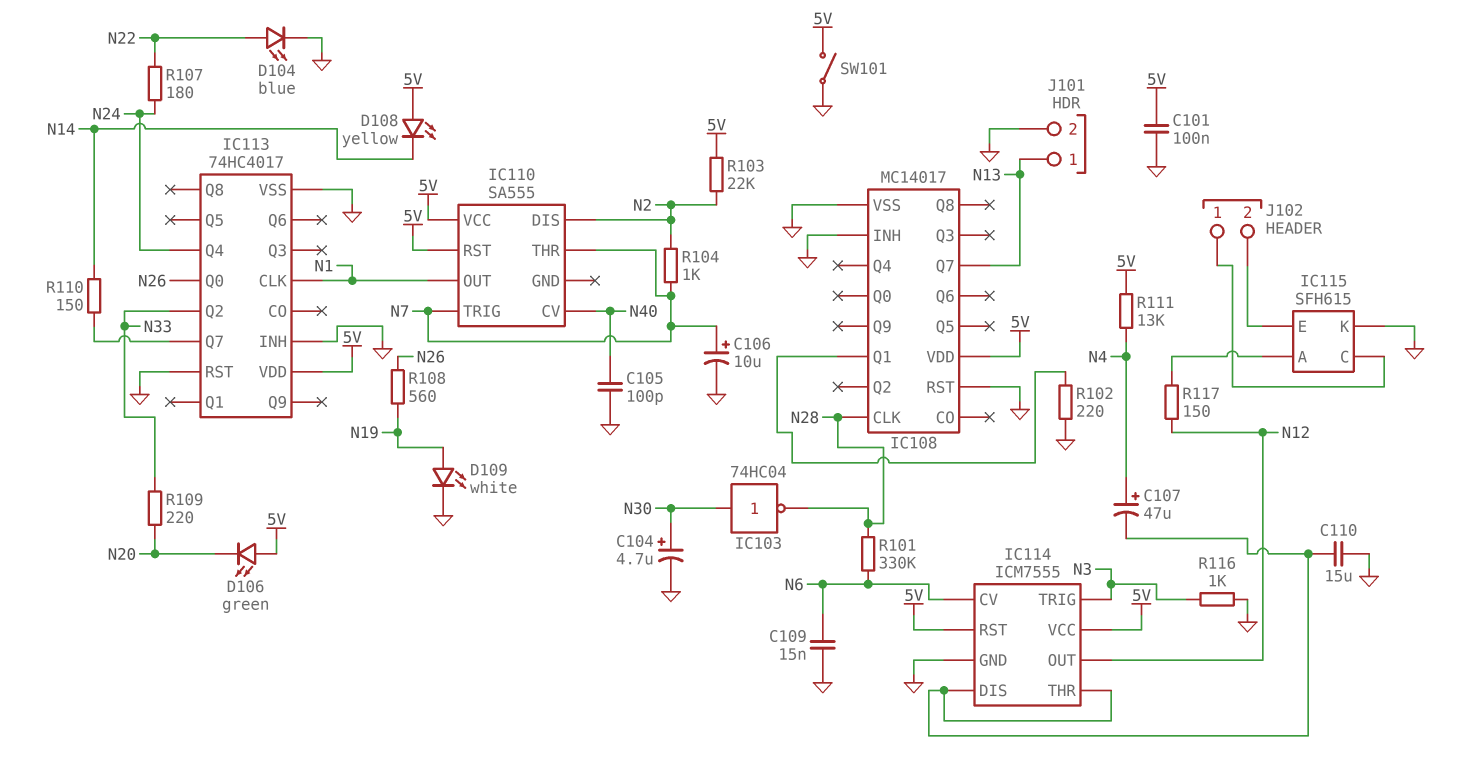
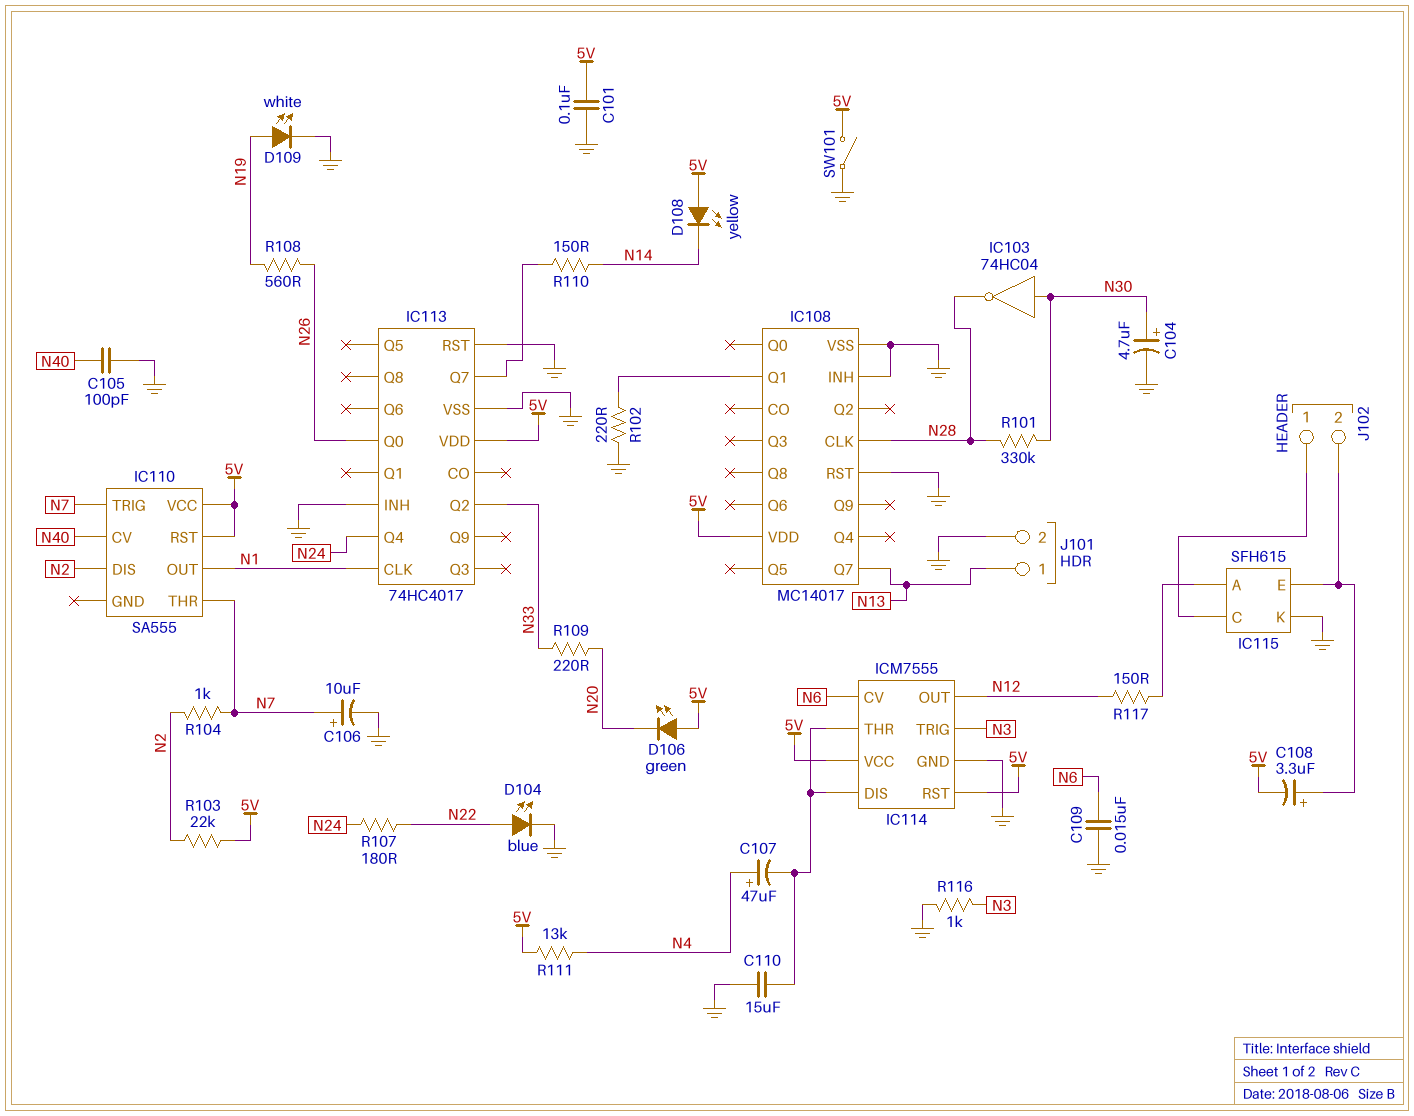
C108: none -> 3.3uF (plus IC115/E, minus 5V)
R101: 330k (N6, N28) -> 330k (N28, N30)

